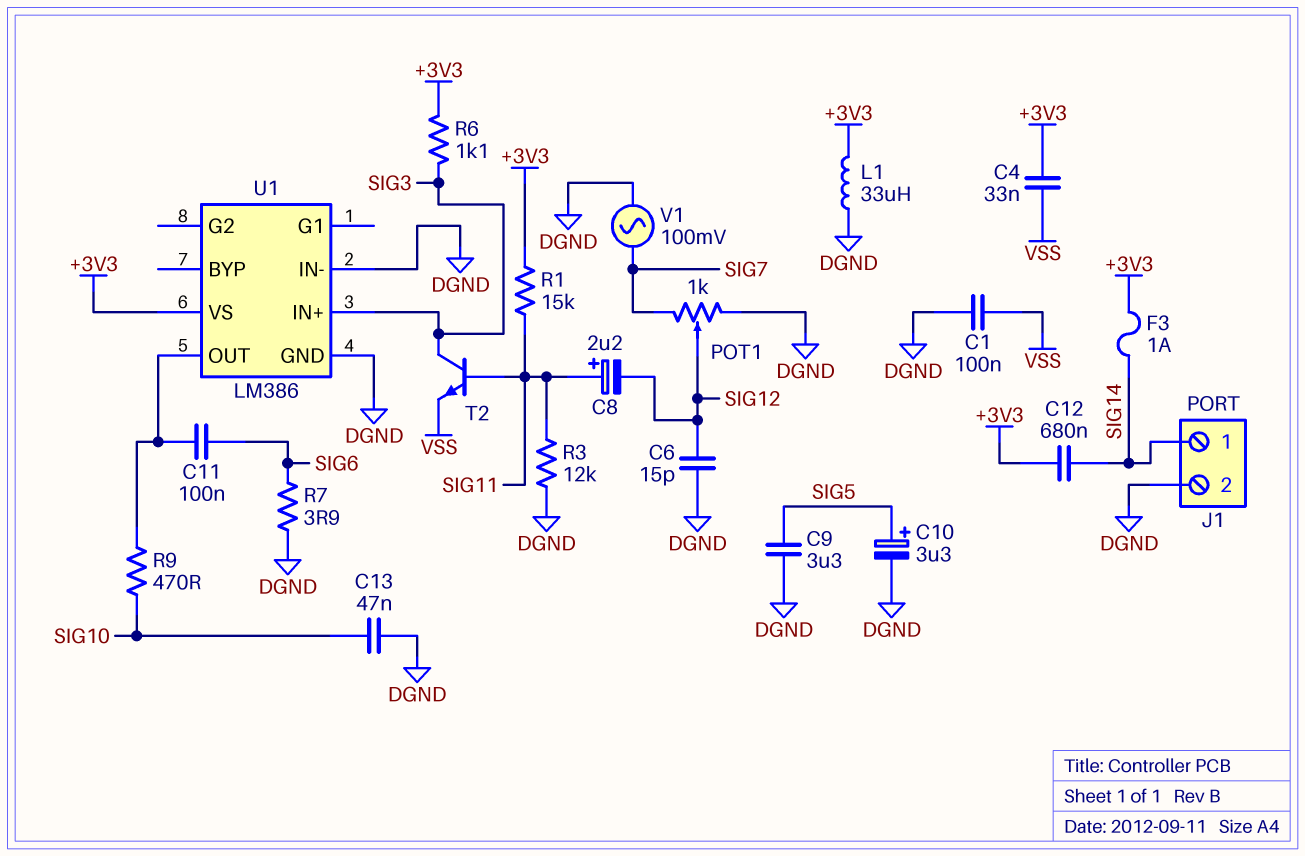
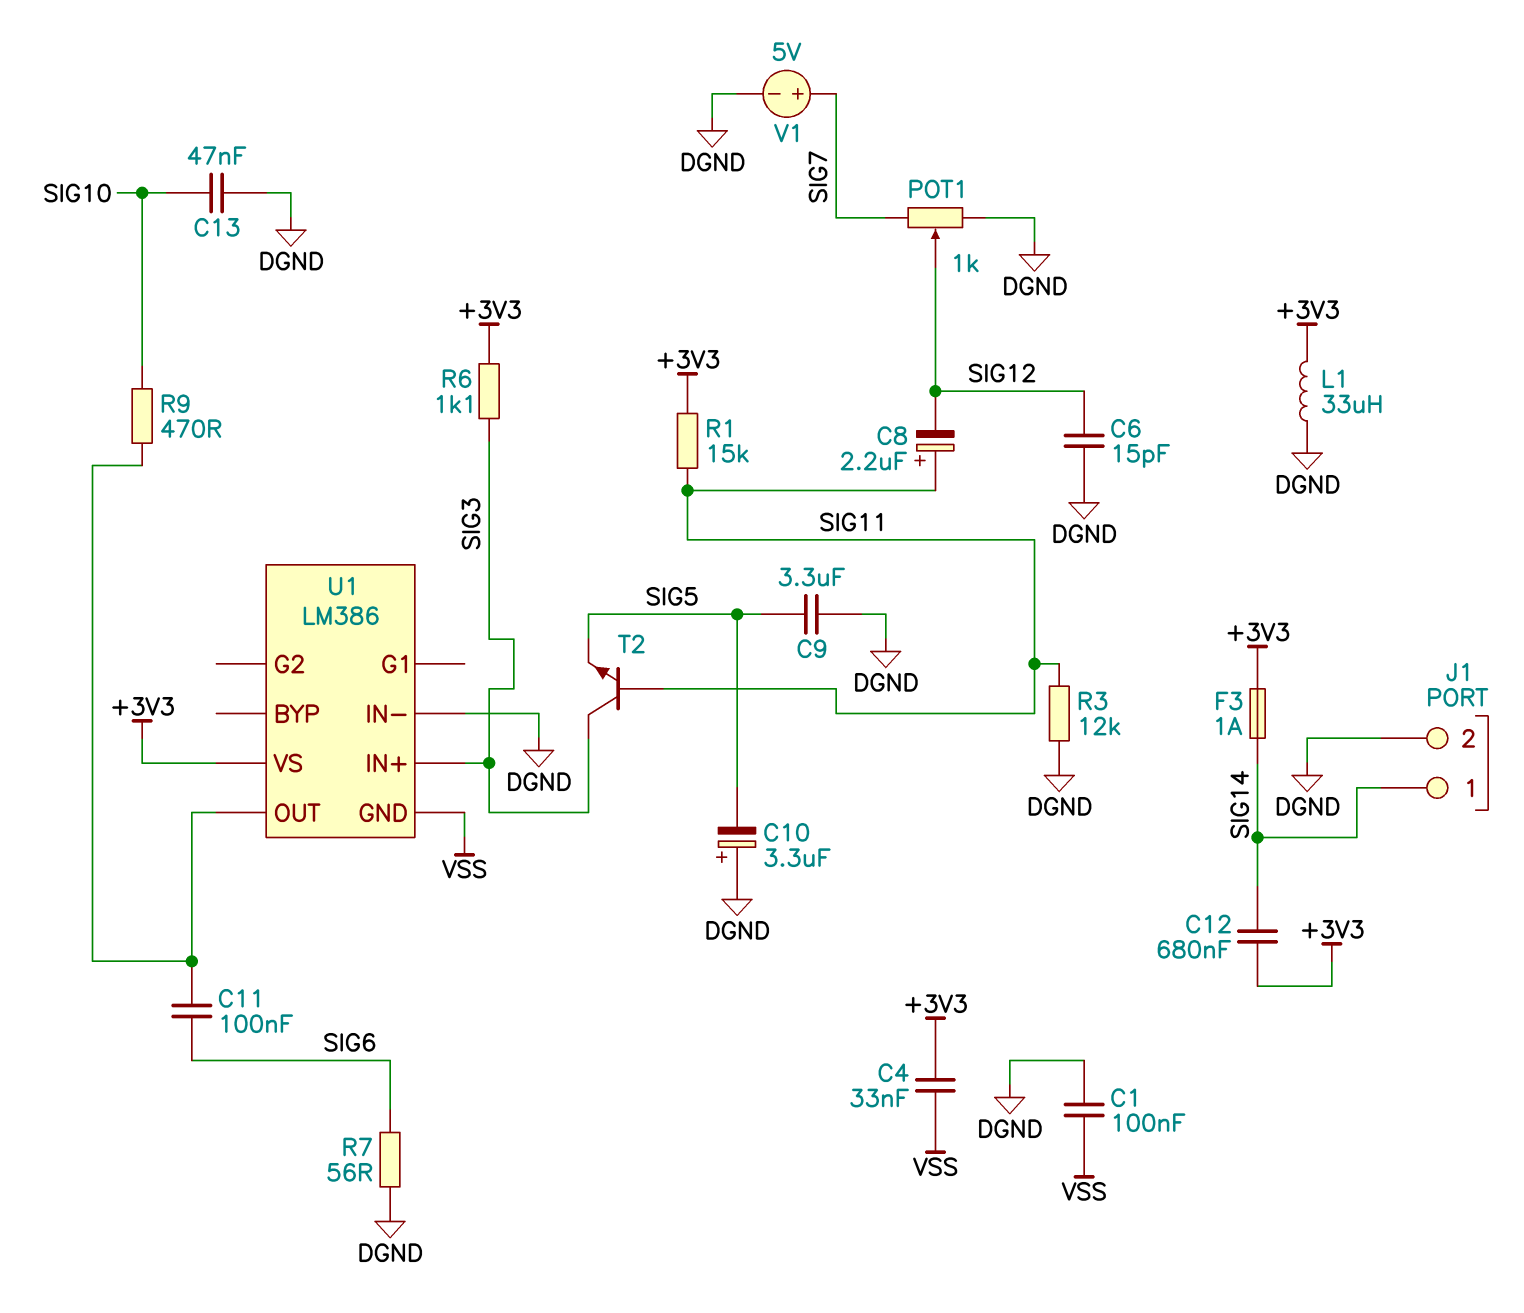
C10: 3.3uF (plus SIG5, minus DGND) -> 3.3uF (plus DGND, minus SIG5)
R7: 3.9 (DGND, SIG6) -> 56 (DGND, SIG6)
T2: NPN (B SIG11, C SIG3, E VSS) -> NPN (B SIG11, C SIG3, E SIG5)
U1 pin GND: DGND -> VSS
V1: AC 100mV (DGND, SIG7) -> 5V (plus SIG7, minus DGND)

